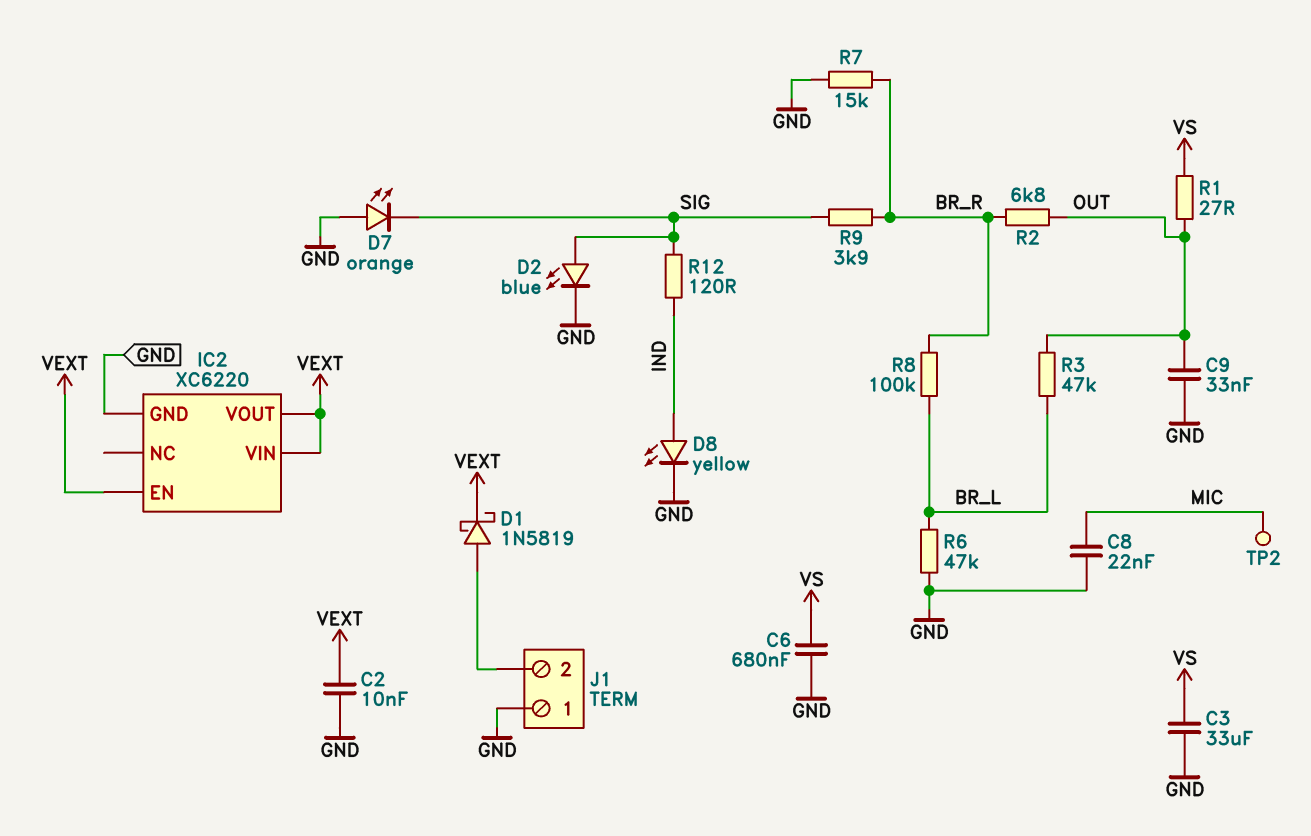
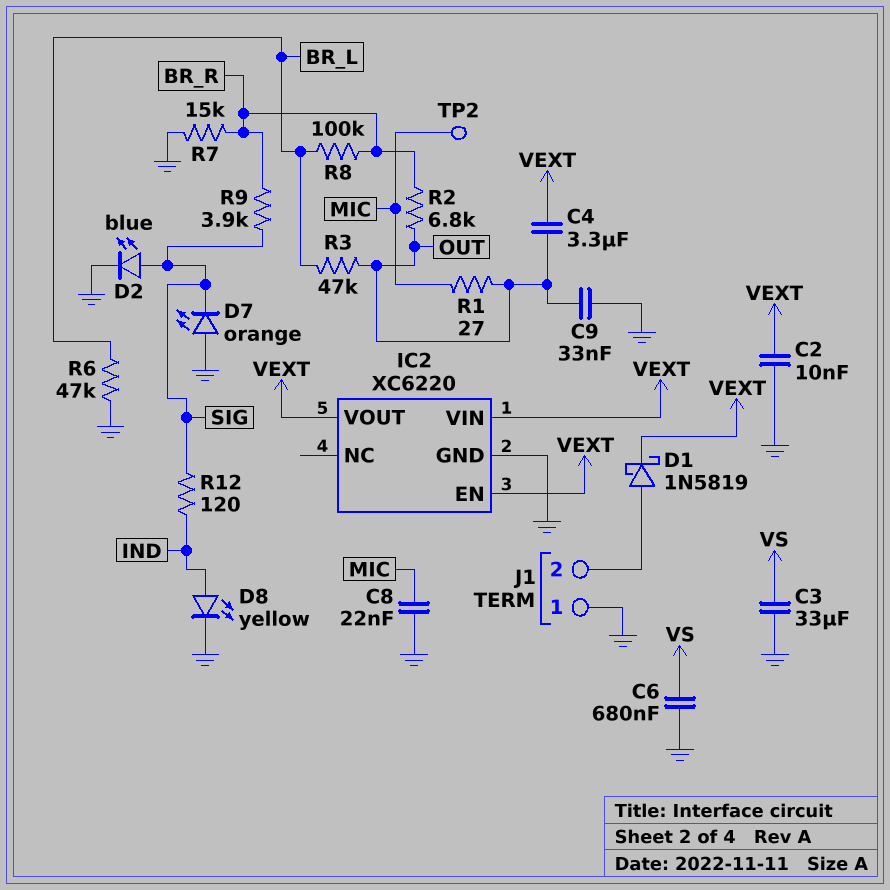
C4: none -> 3.3uF (OUT, VEXT)
R1: 27 (OUT, VS) -> 27 (MIC, OUT)

